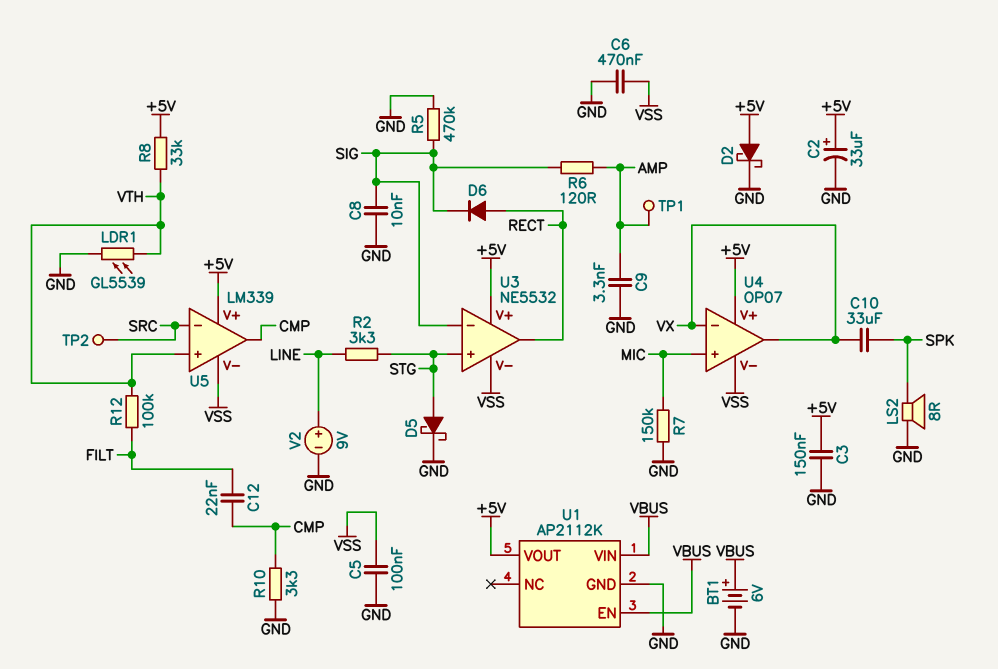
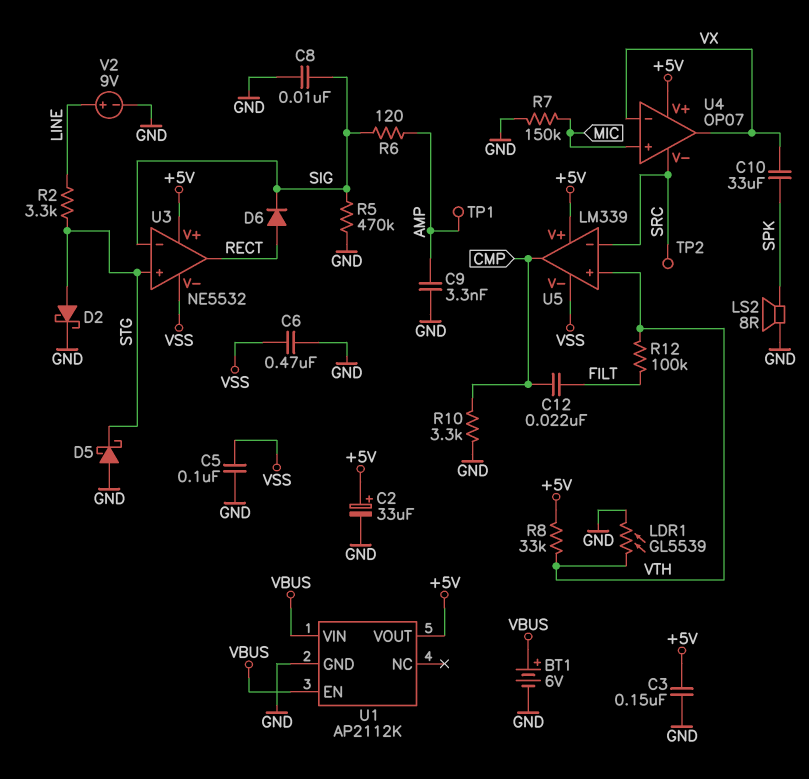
D2: schottky (A +5V, K GND) -> schottky (A STG, K GND)
D5: schottky (A STG, K GND) -> schottky (A GND, K STG)
U4 pin V-: VSS -> SRC

